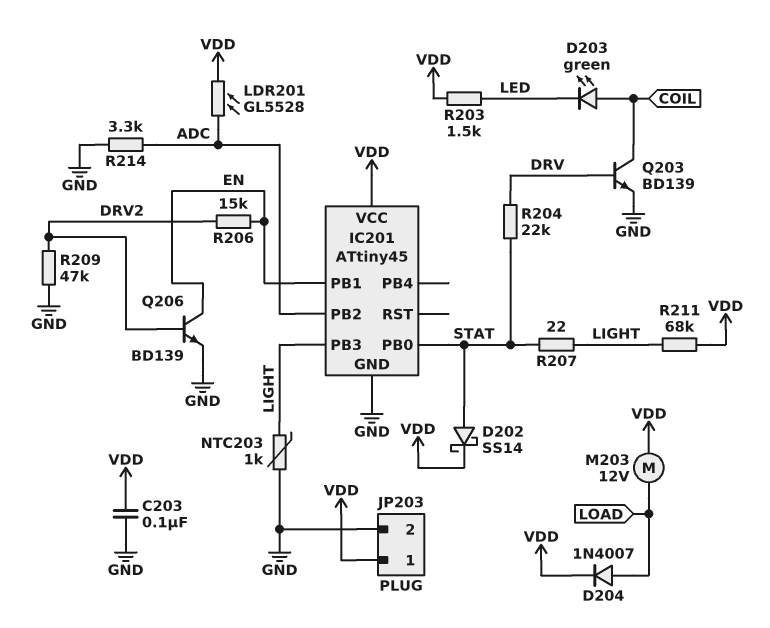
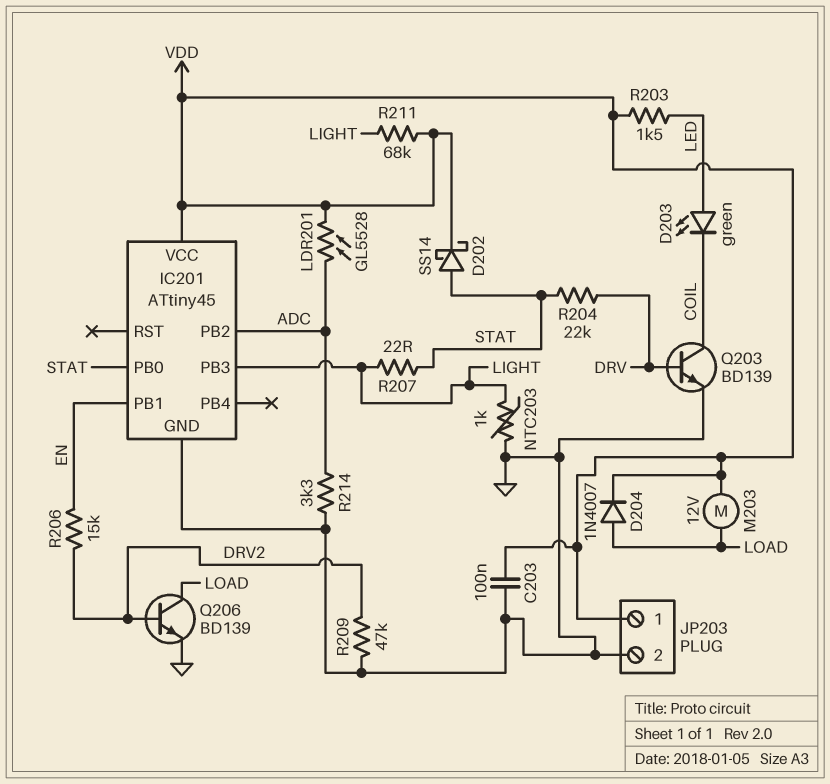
D203: LED green (A COIL, K LED) -> LED green (A LED, K COIL)
Q206: NPN BD139 (B DRV2, C EN, E GND) -> NPN BD139 (B DRV2, C LOAD, E GND)

